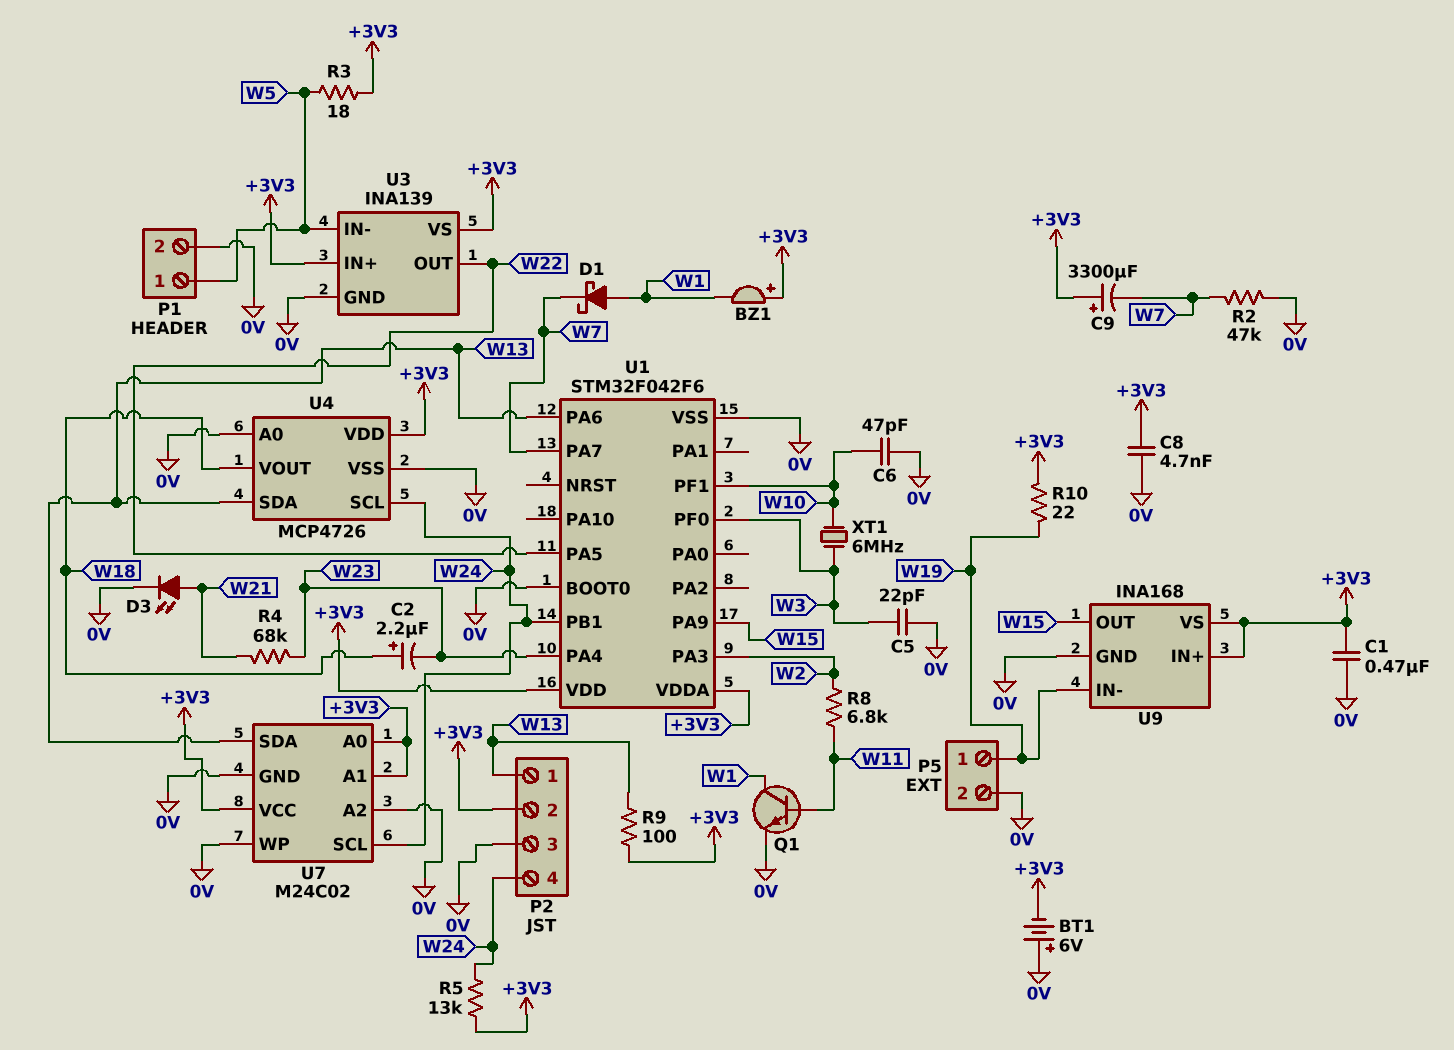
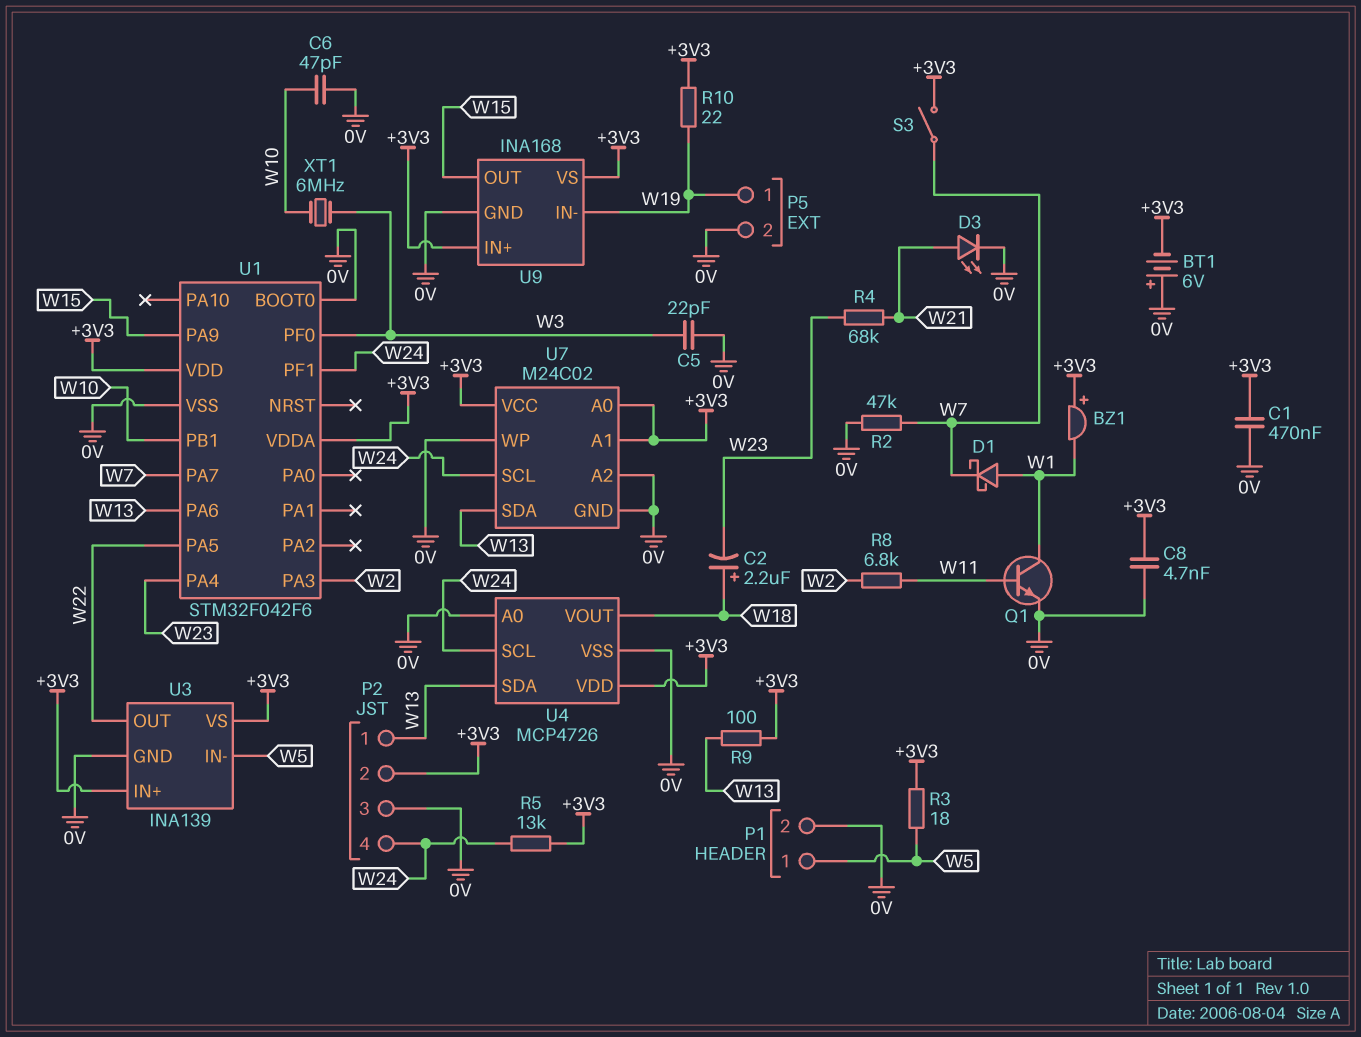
C9: 3300uF (plus +3V3, minus W7) -> none
S3: none -> switch (+3V3, W7)
U1 pin PB1: W24 -> W10
U1 pin PF1: W10 -> W24

